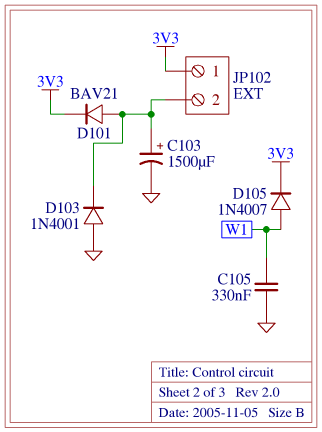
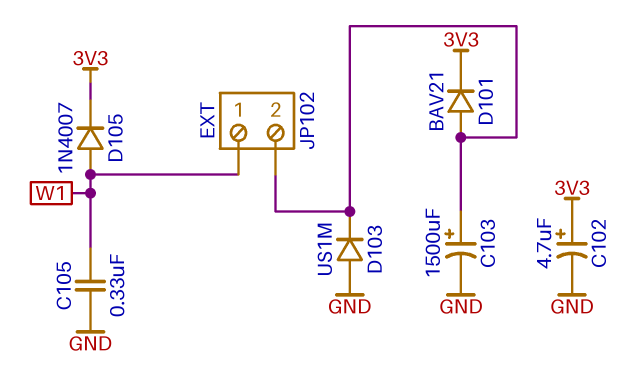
C102: none -> 4.7uF (plus 3V3, minus GND)
D103: diode 1N4001 (A GND, K JP102/2) -> diode US1M (A GND, K JP102/2)
JP102 pin 1: 3V3 -> W1

